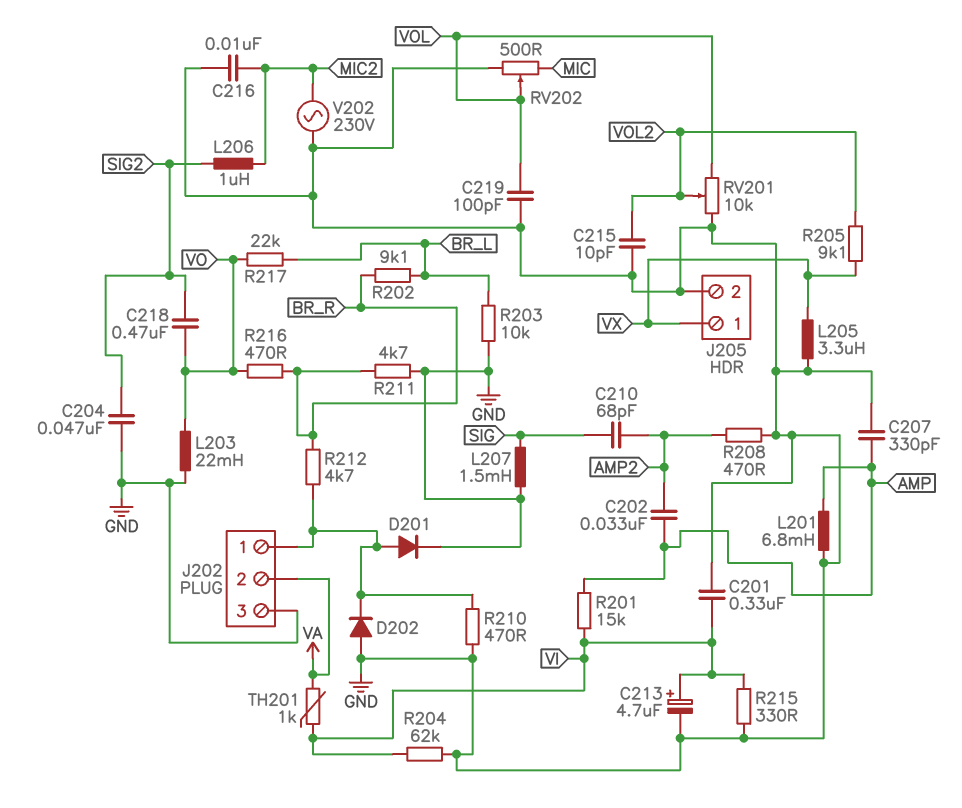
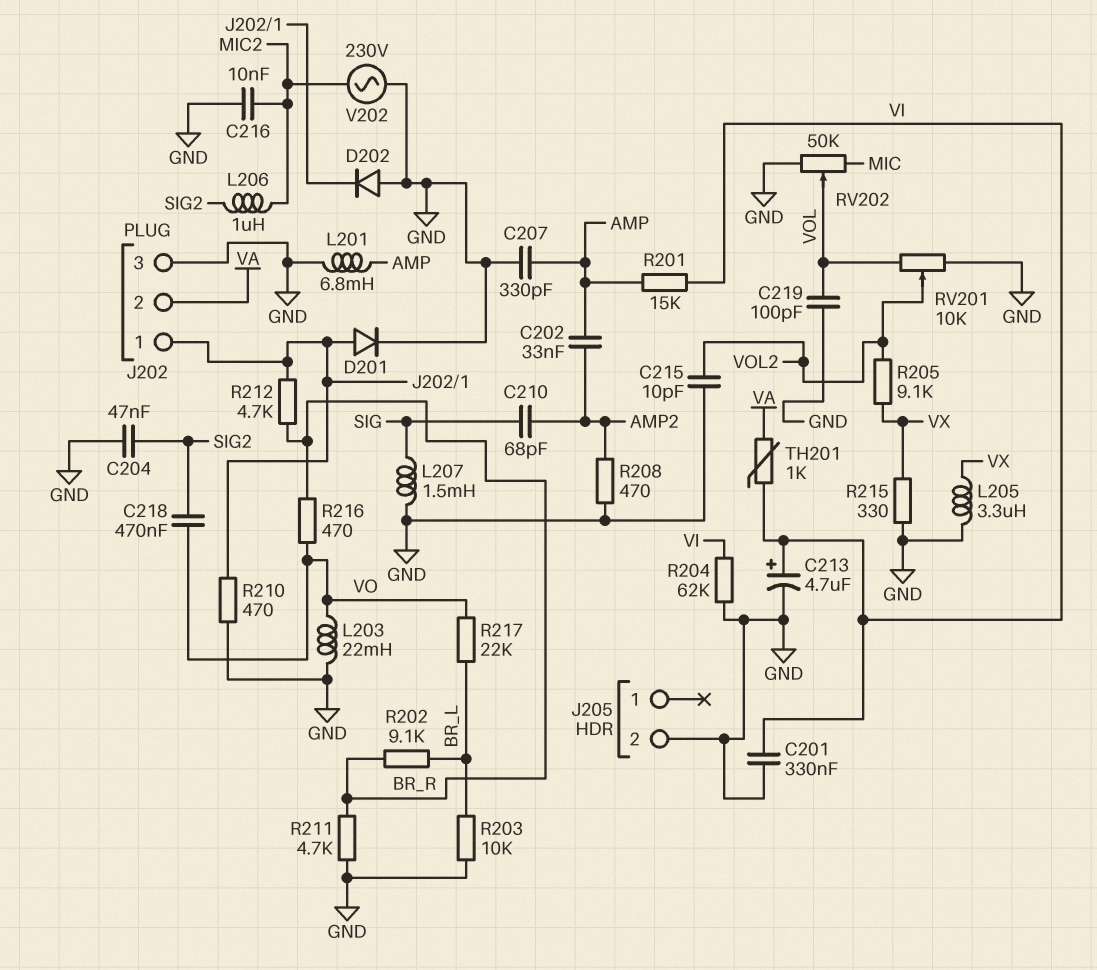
J205 pin 1: VX -> none
R215: 330 (GND, VI) -> 330 (GND, VX)
RV202: 500 (GND, MIC, wiper VOL) -> 50k (GND, MIC, wiper VOL)

